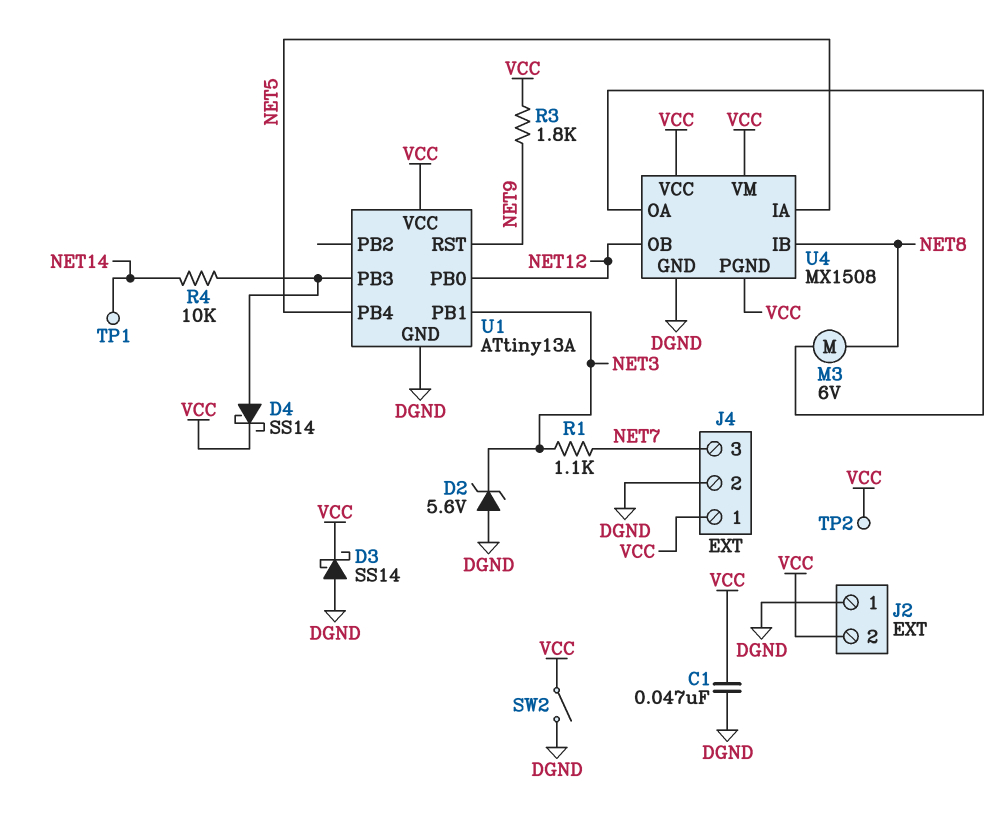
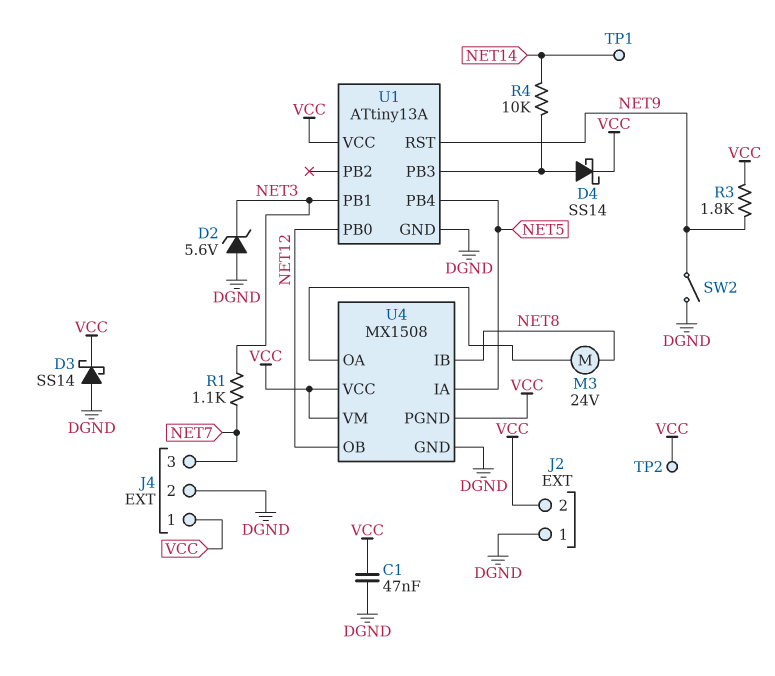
M3: motor 6V (NET8, U4/OA) -> motor 24V (NET8, U4/OA)
SW2: switch (DGND, VCC) -> switch (DGND, NET9)

